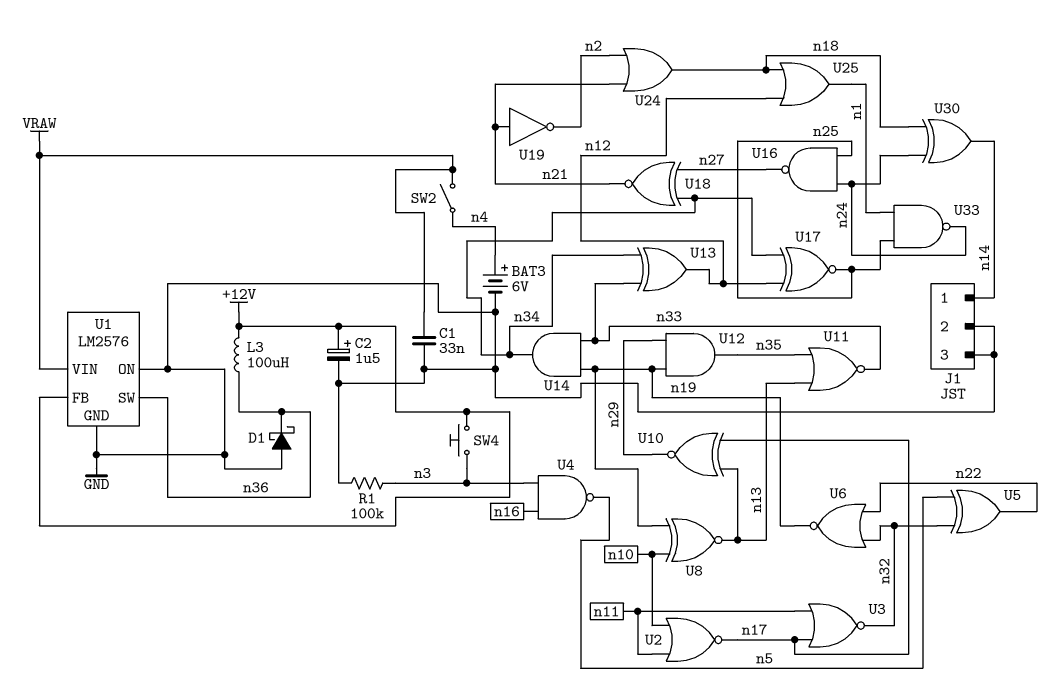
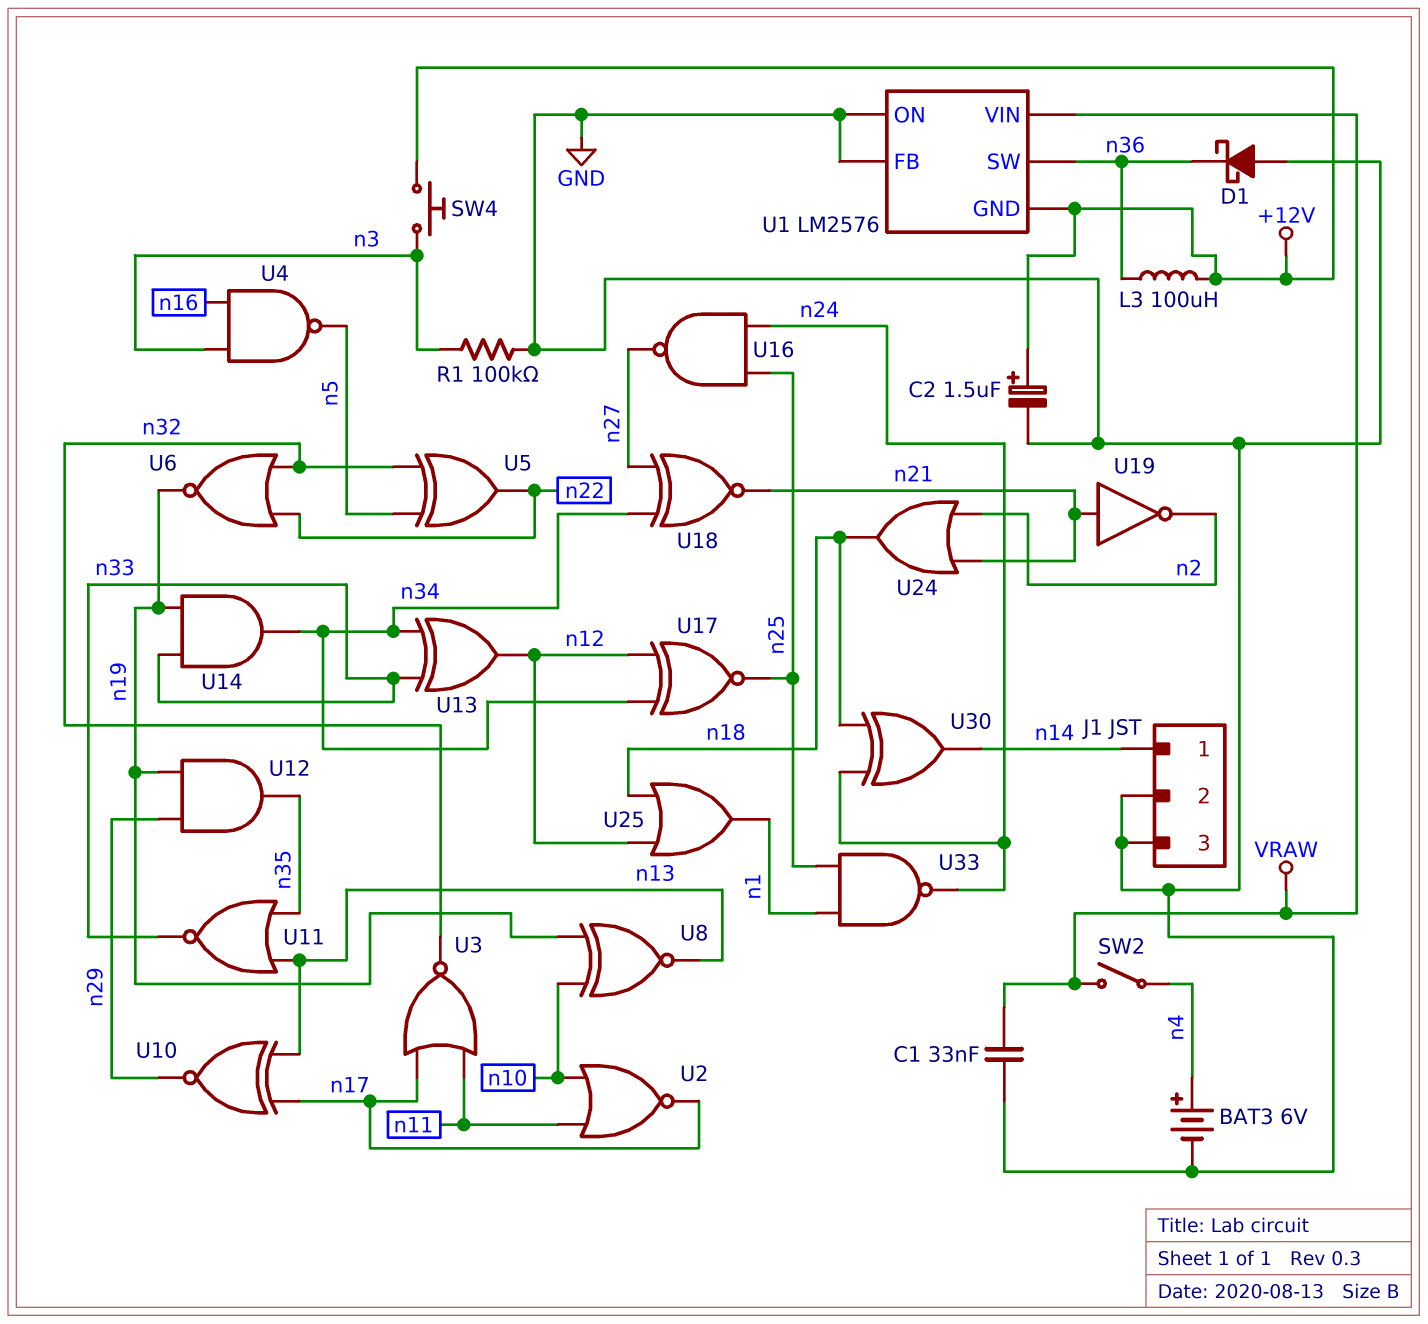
U1 pin FB: +12V -> GND
U1 pin GND: GND -> +12V

